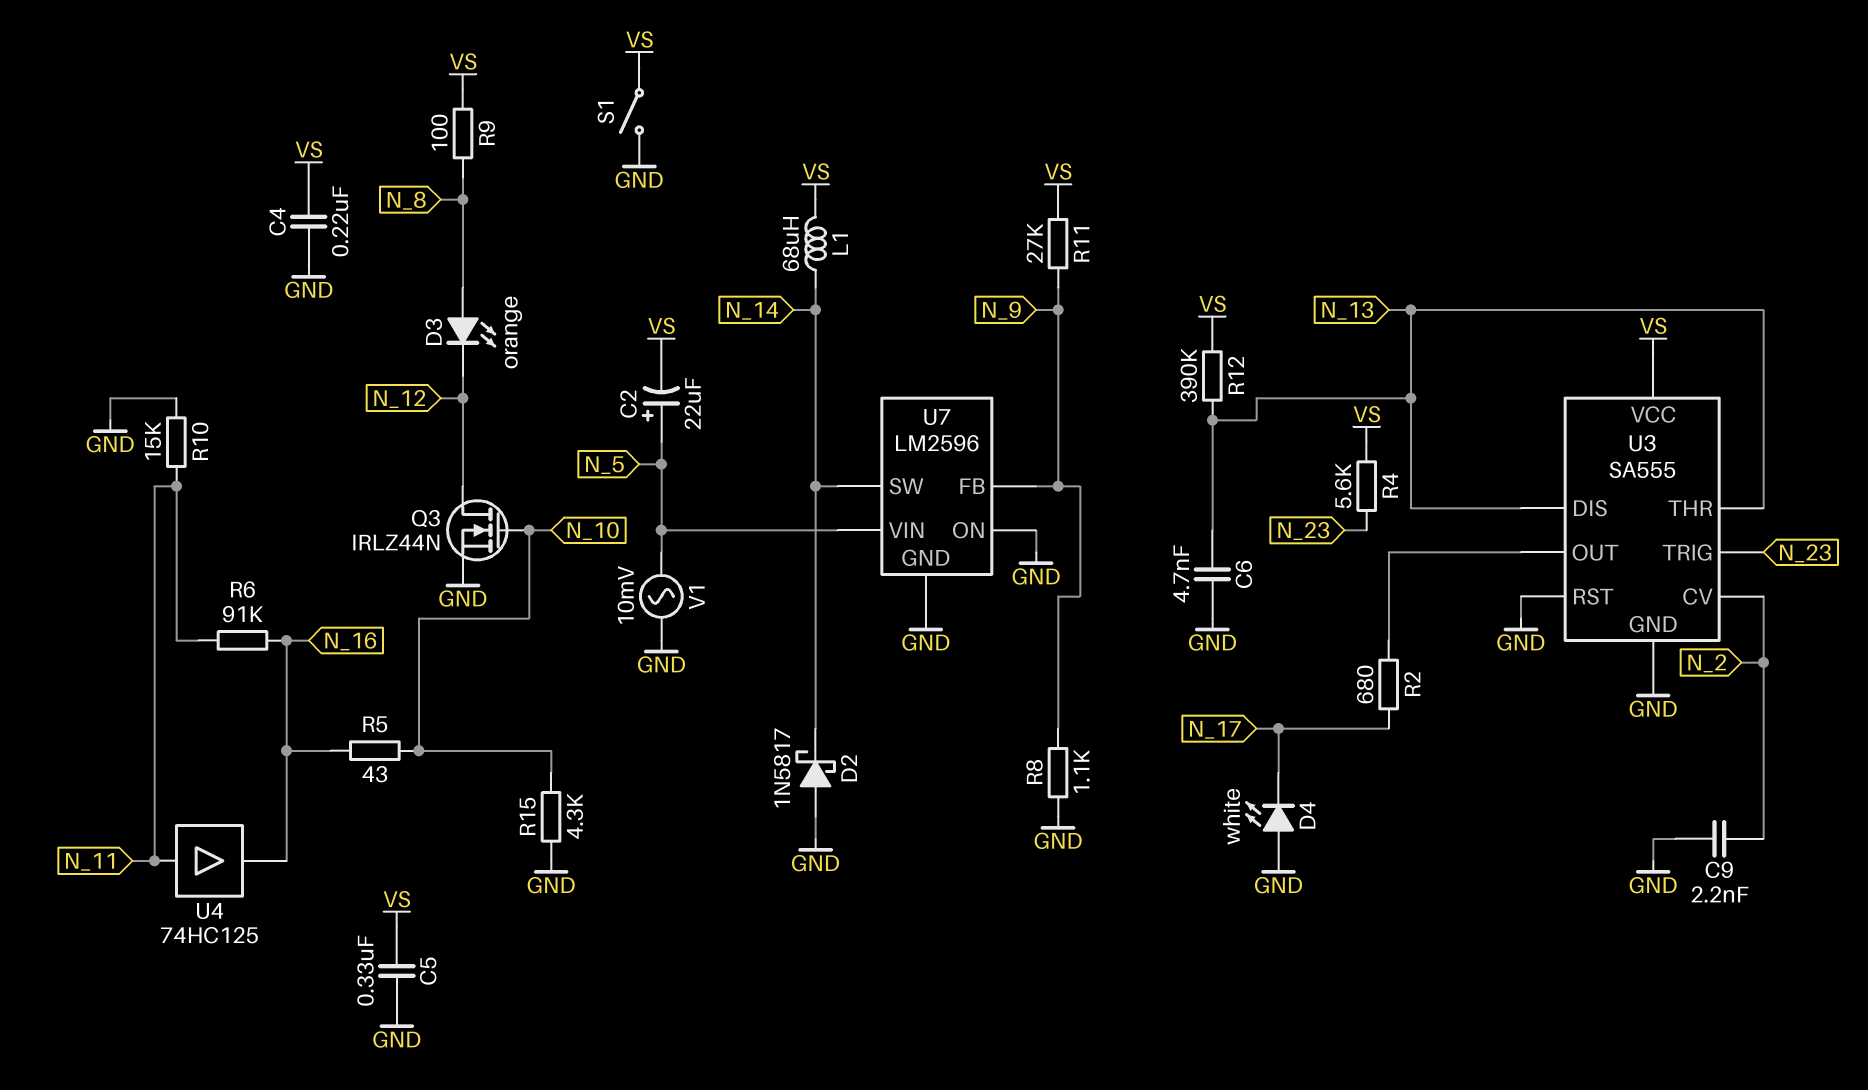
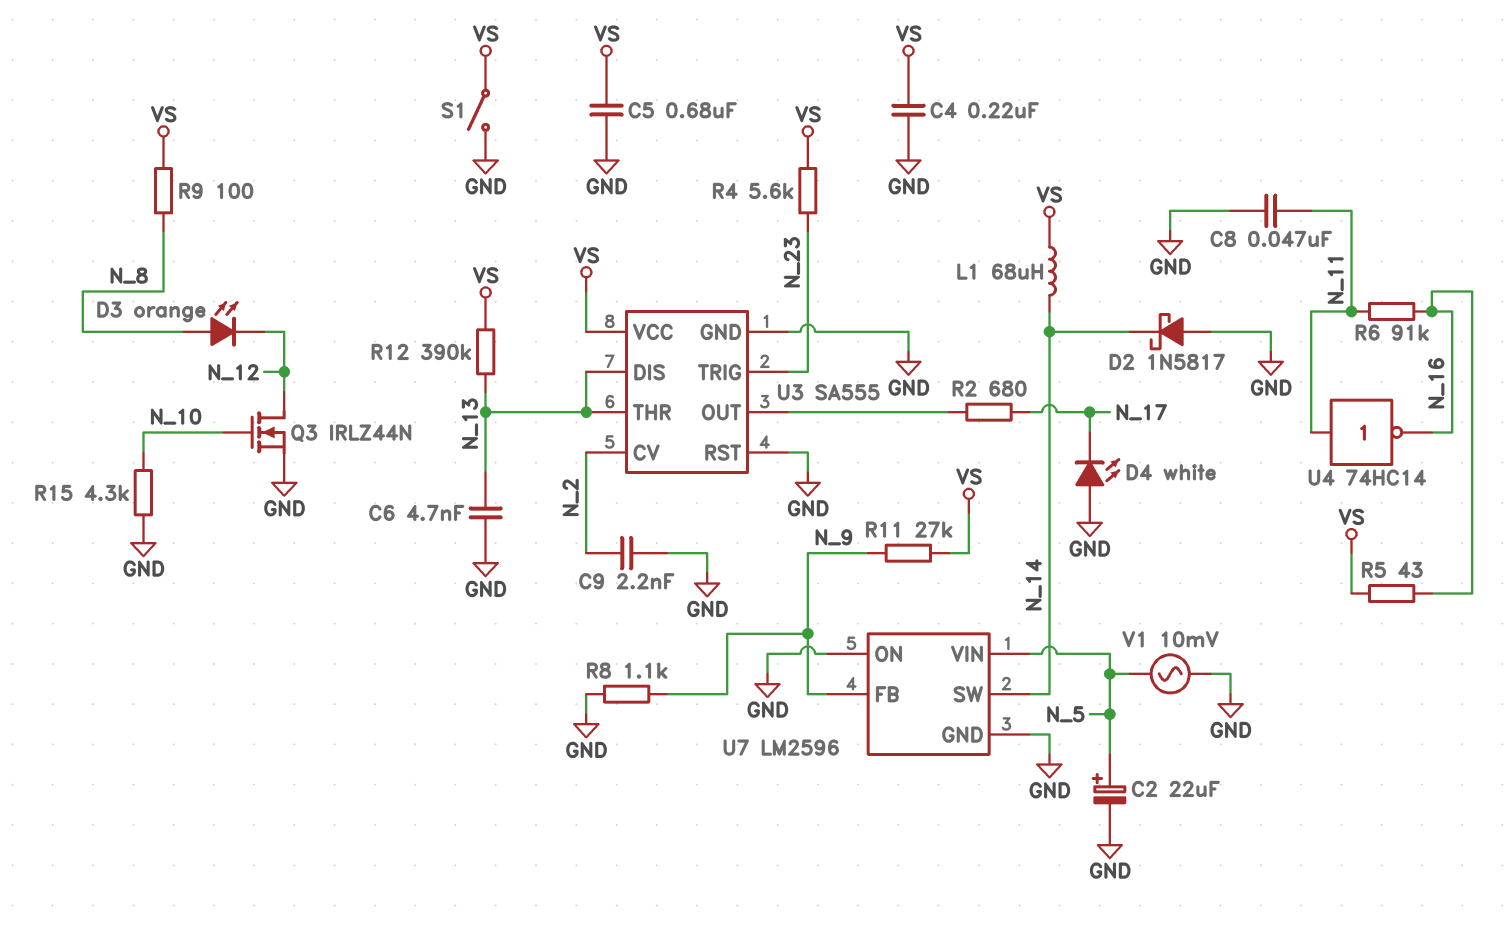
C2: 22uF (plus N_5, minus VS) -> 22uF (plus N_5, minus GND)
C5: 330nF (GND, VS) -> 680nF (GND, VS)
C8: none -> 47nF (GND, N_11)
R5: 43 (N_10, N_16) -> 43 (N_16, VS)
R10: 15k (GND, N_11) -> none
U4: buffer 74HC125 (in N_11, out N_16) -> NOT 74HC14 (in N_11, out N_16)

